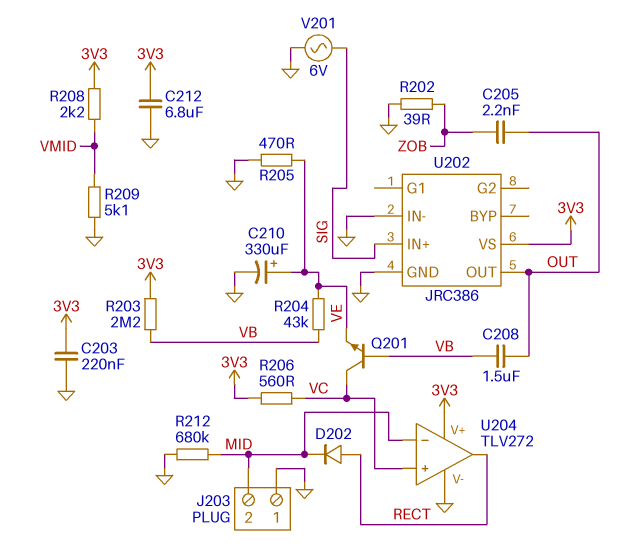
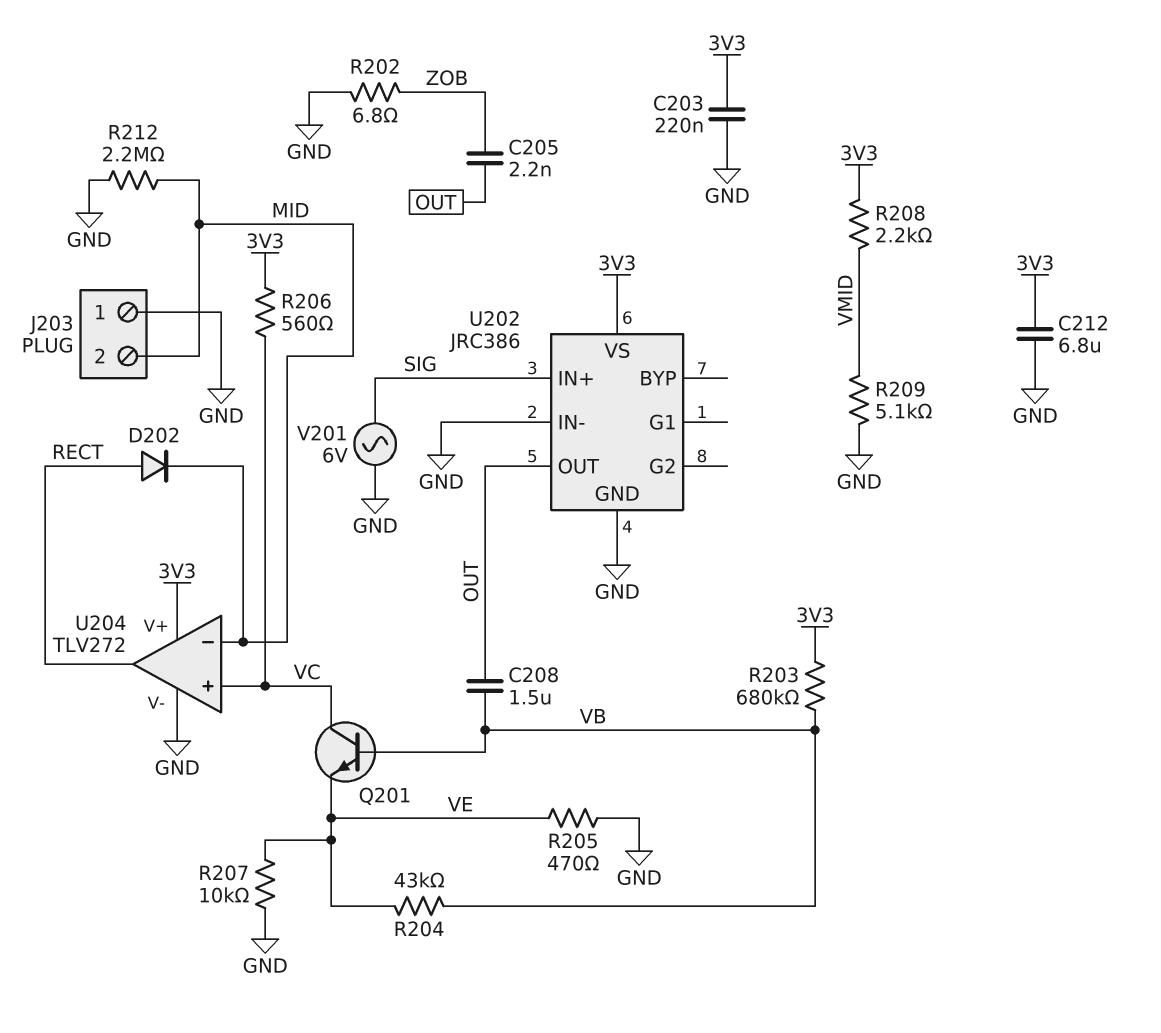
C210: 330uF (plus VE, minus GND) -> none
R202: 39 (GND, ZOB) -> 6.8 (GND, ZOB)
R203: 2.2M (3V3, VB) -> 680k (3V3, VB)
R207: none -> 10k (GND, VE)
R212: 680k (GND, MID) -> 2.2M (GND, MID)

